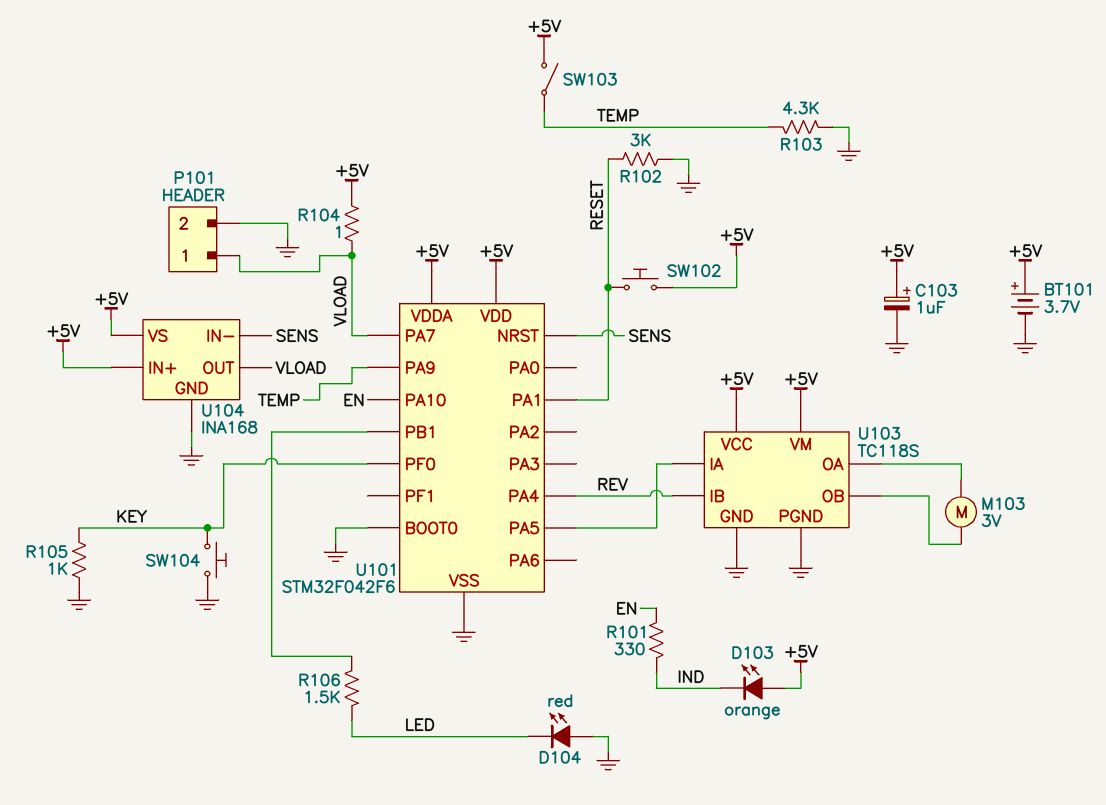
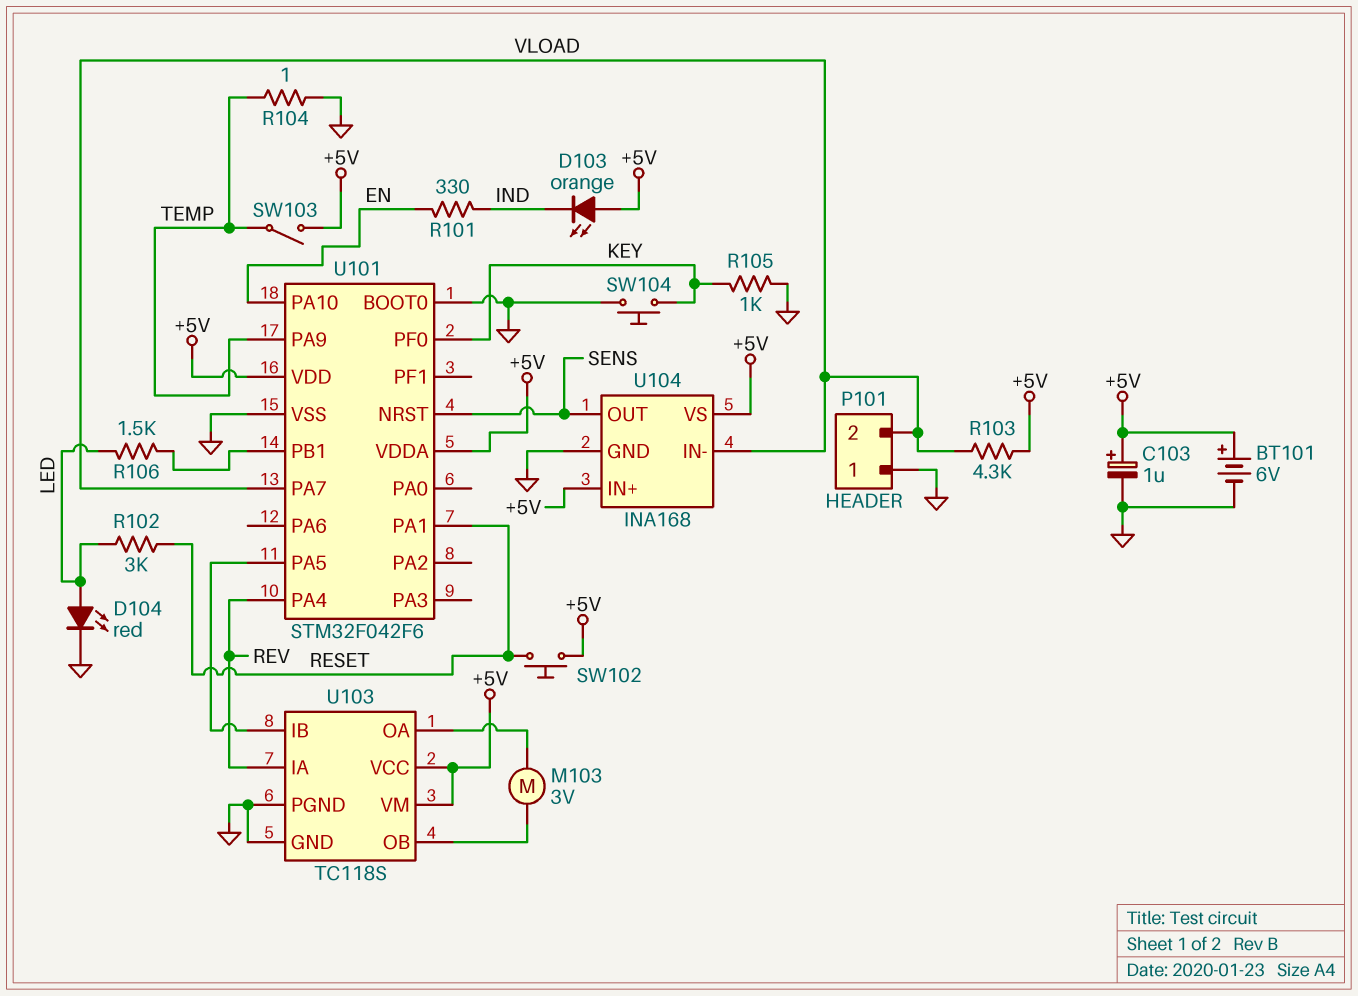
BT101: 3.7V (plus +5V, minus GND) -> 6V (plus +5V, minus GND)
D104: LED red (A GND, K LED) -> LED red (A LED, K GND)
P101 pin 1: VLOAD -> GND
P101 pin 2: GND -> VLOAD
R102: 3k (GND, RESET) -> 3k (LED, RESET)
R103: 4.3k (GND, TEMP) -> 4.3k (+5V, VLOAD)
R104: 1 (+5V, VLOAD) -> 1 (GND, TEMP)
U103 pin IA: U101/PA5 -> REV
U103 pin IB: REV -> U101/PA5
U104 pin IN-: SENS -> VLOAD
U104 pin OUT: VLOAD -> SENS

